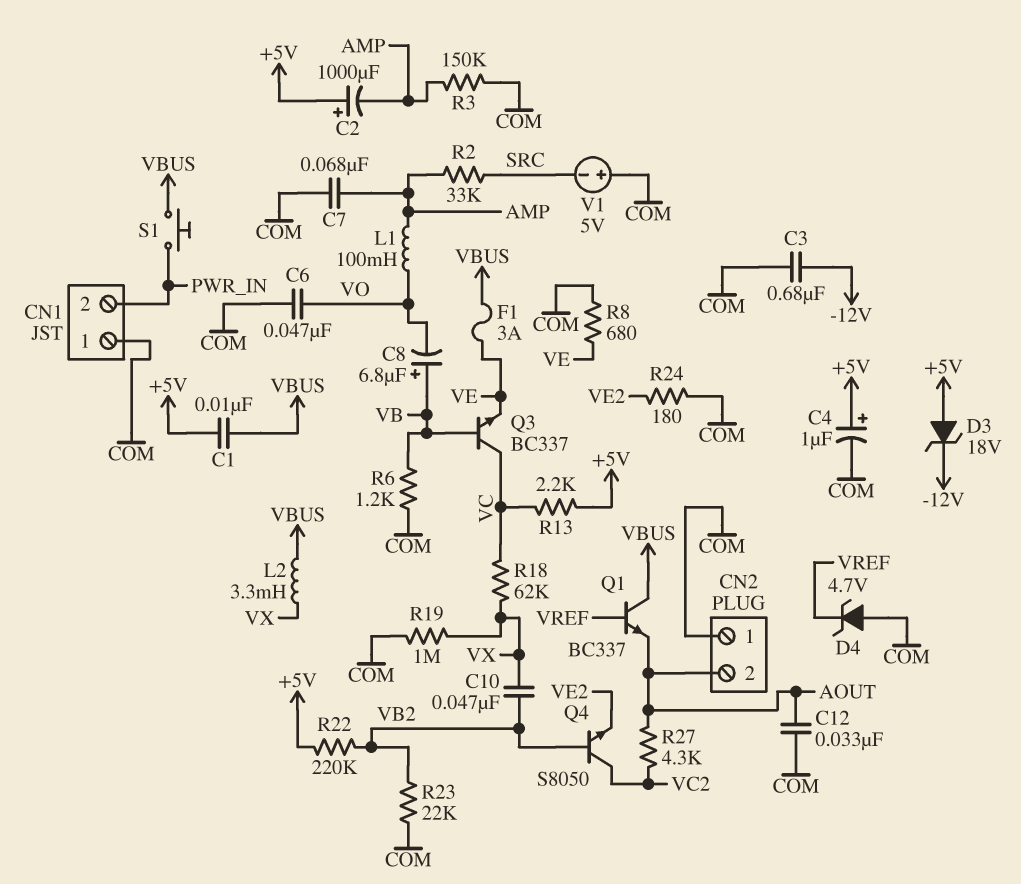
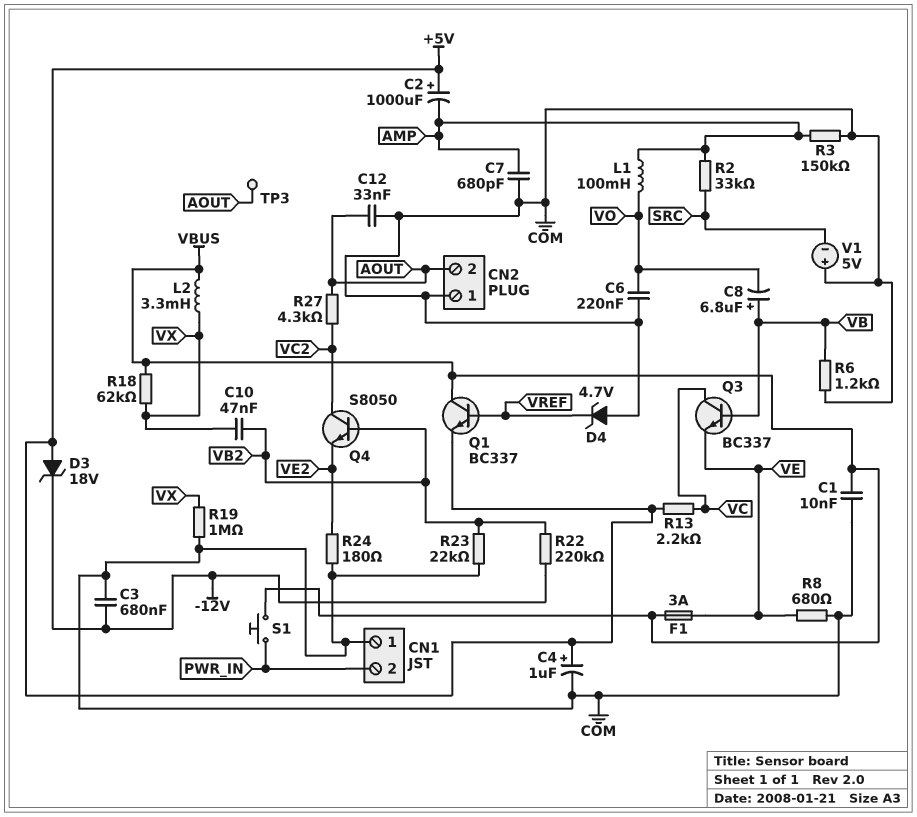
C1: 10nF (+5V, VBUS) -> 10nF (COM, VBUS)
C6: 47nF (COM, VO) -> 220nF (COM, VO)
C7: 68nF (AMP, COM) -> 680pF (AMP, COM)
Q1: NPN BC337 (B VREF, C VBUS, E AOUT) -> NPN BC337 (B VREF, C VBUS, E +5V)
R18: 62k (VC, VX) -> 62k (VBUS, VX)
R22: 220k (+5V, VB2) -> 220k (-12V, VB2)
TP3: none -> test point (AOUT)

